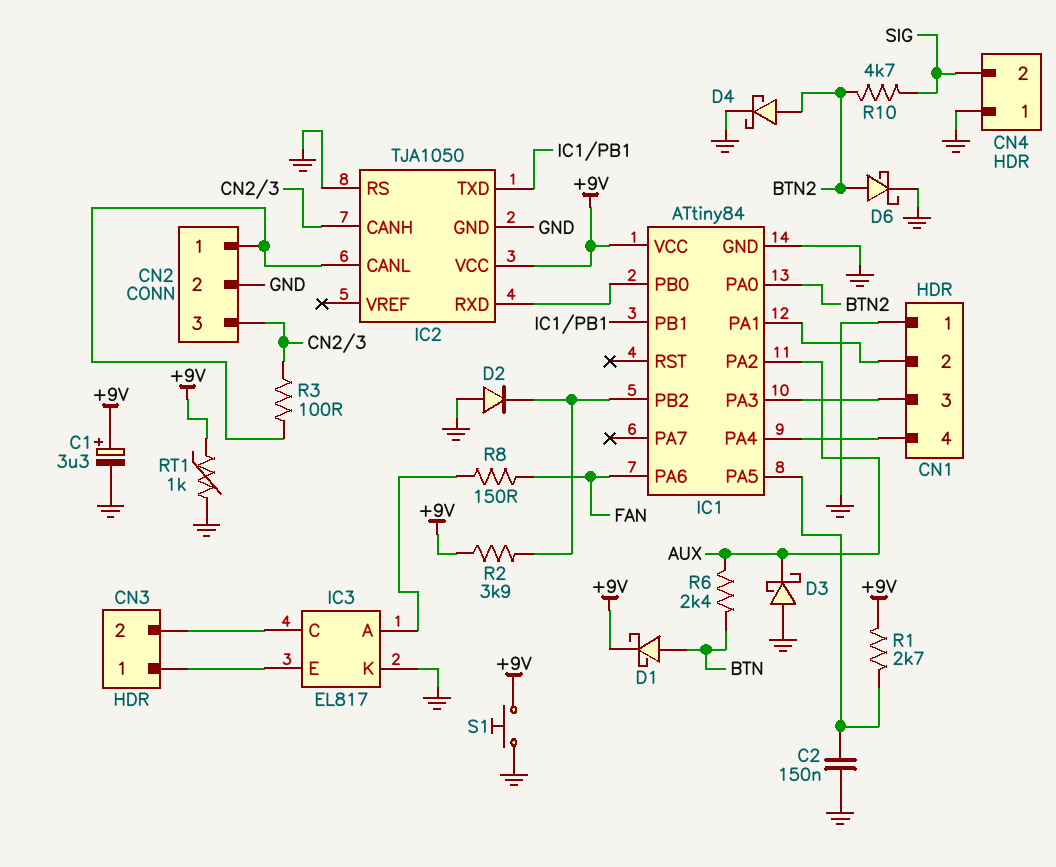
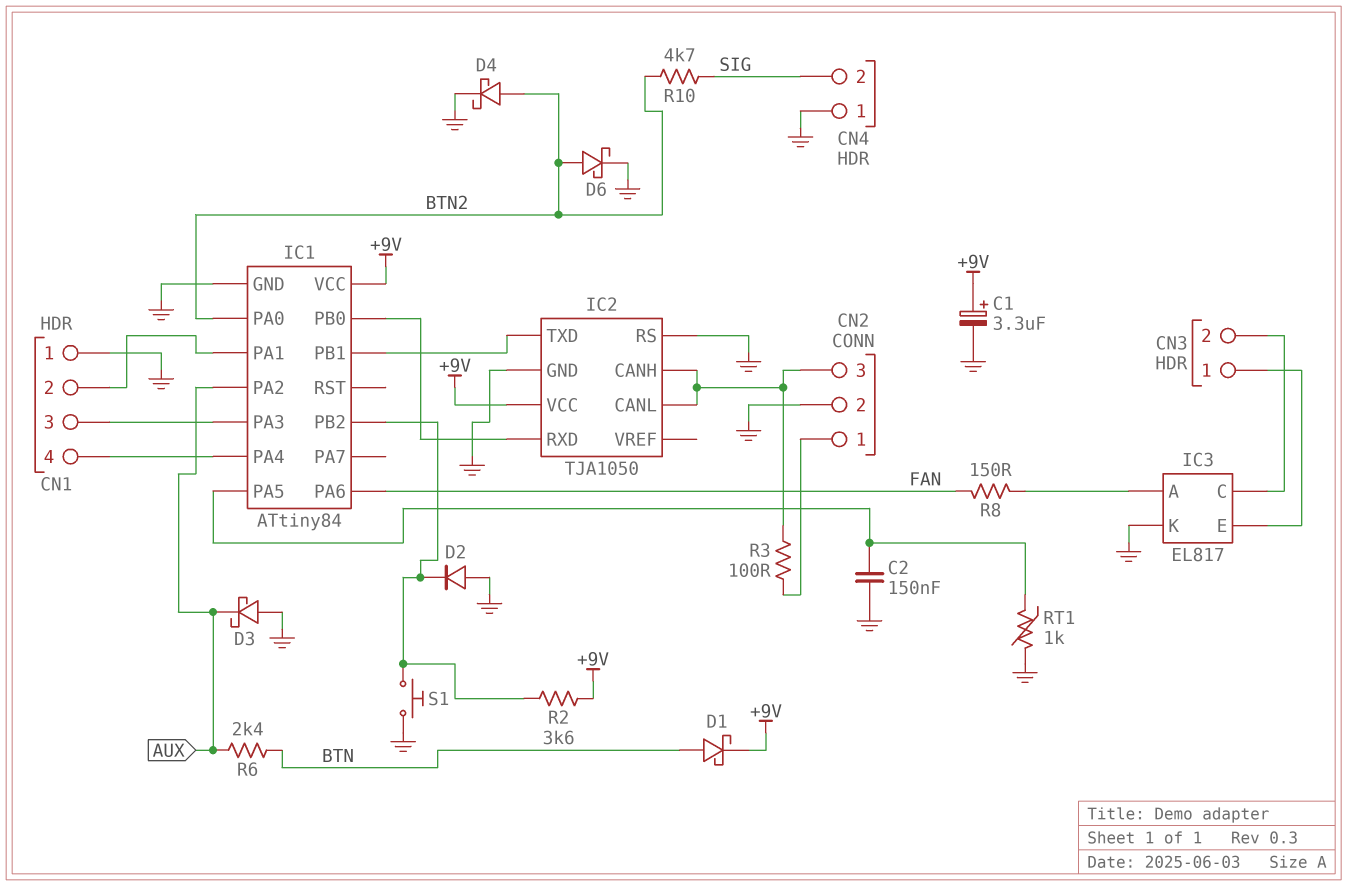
IC2 pin CANL: CN2/1 -> CN2/3
R1: 2.7k (+9V, IC1/PA5) -> none
R2: 3.9k (+9V, IC1/PB2) -> 3.6k (+9V, IC1/PB2)
RT1: 1k (+9V, GND) -> 1k (GND, IC1/PA5)
S1: button (+9V, GND) -> button (GND, IC1/PB2)

